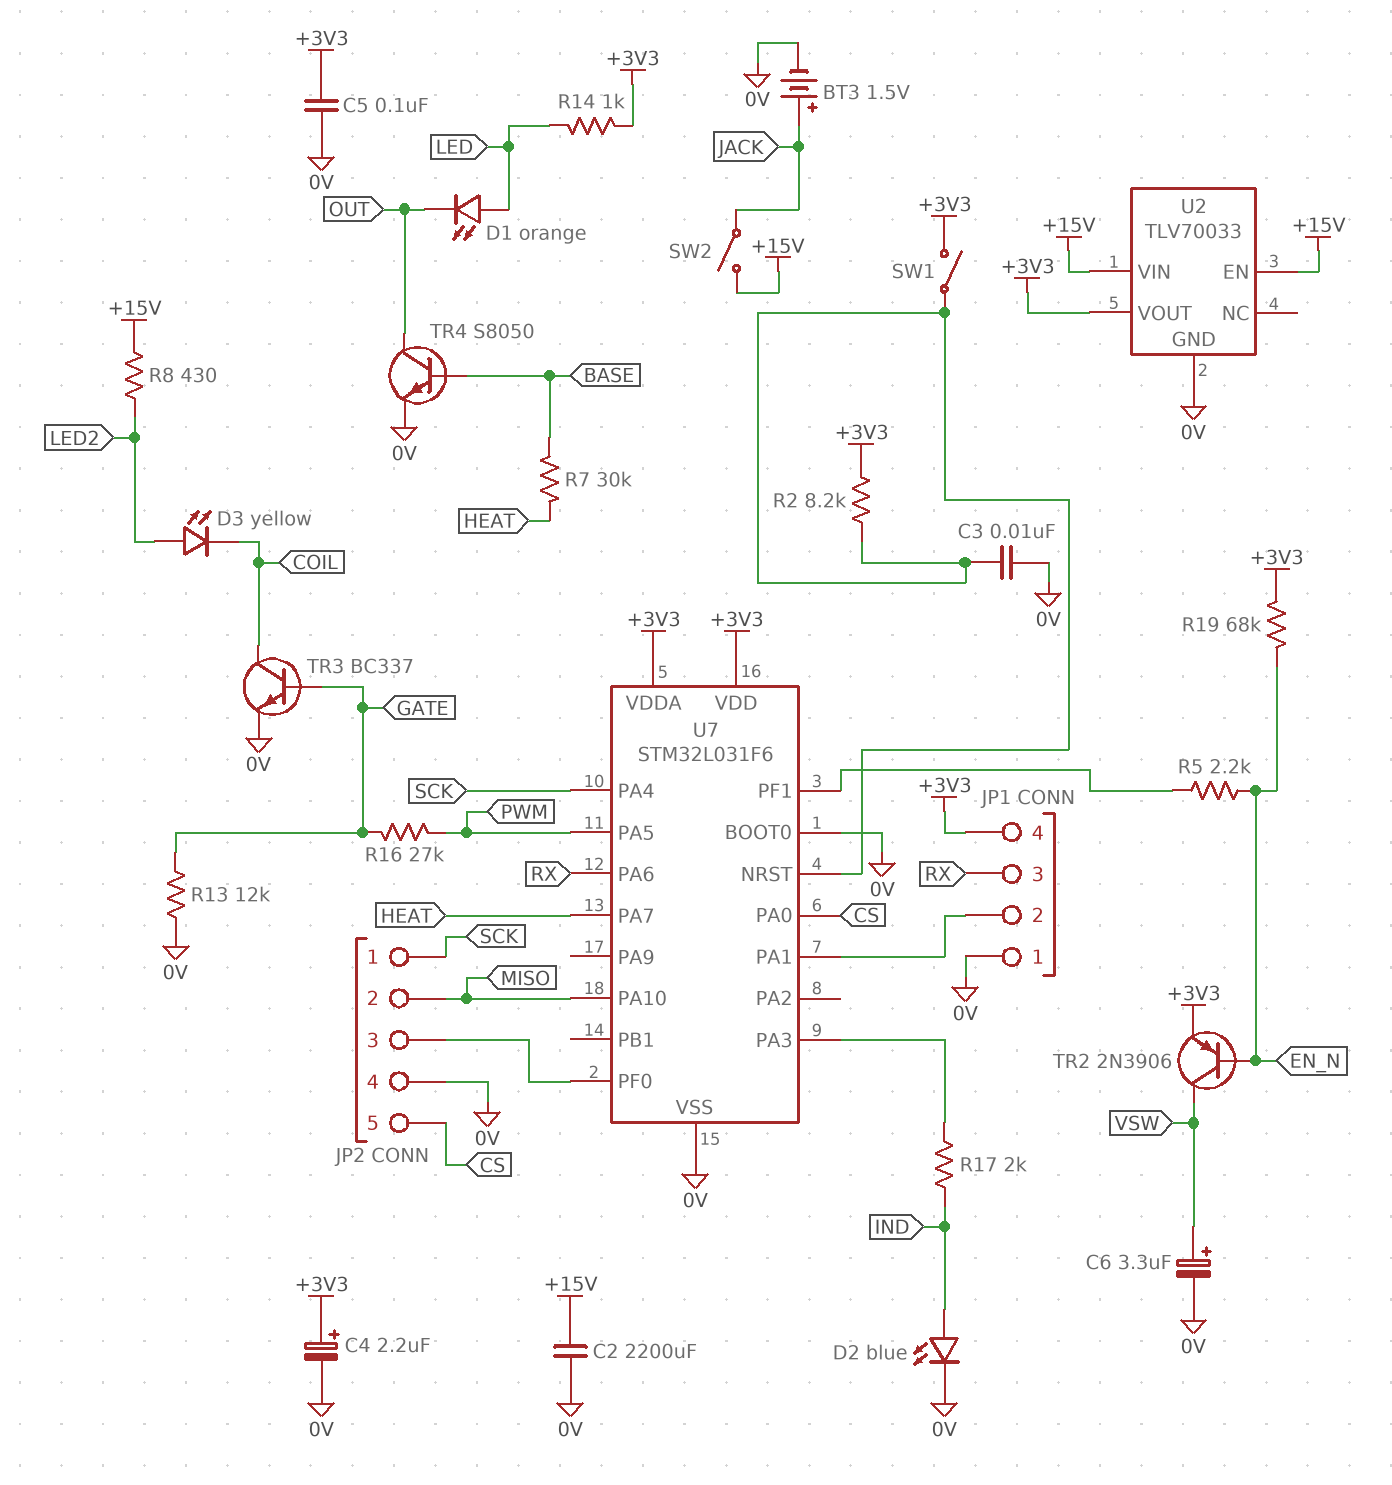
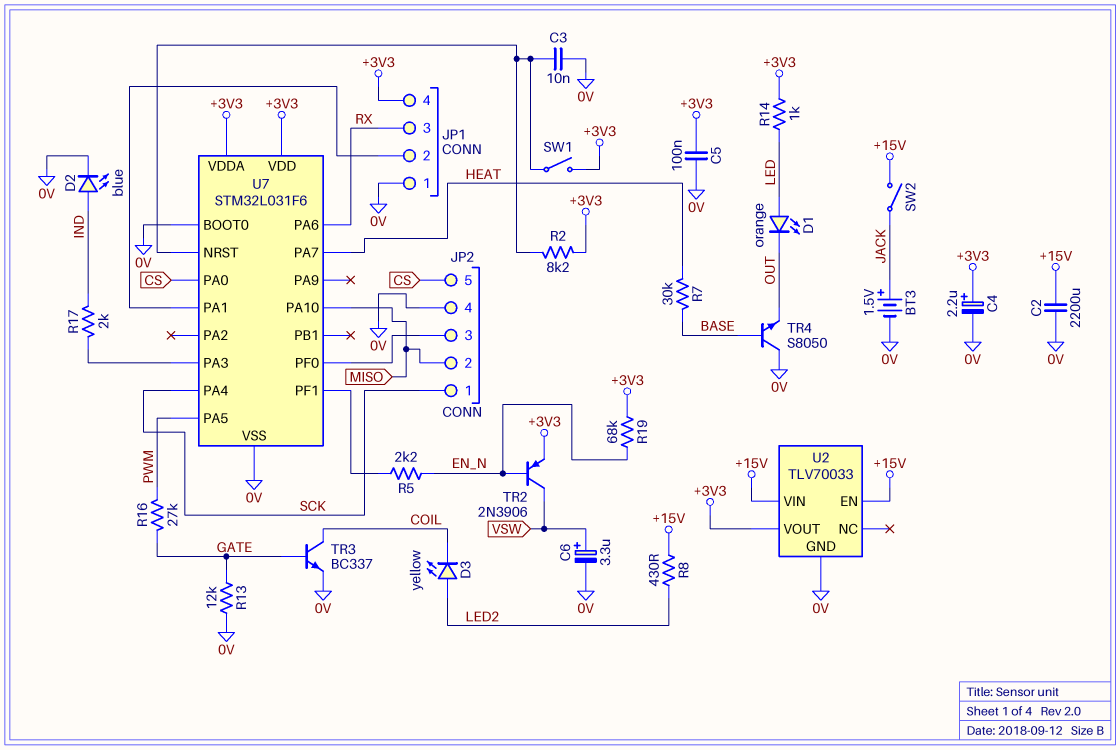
TR4: NPN S8050 (B BASE, C OUT, E 0V) -> NPN S8050 (B BASE, C 0V, E OUT)

